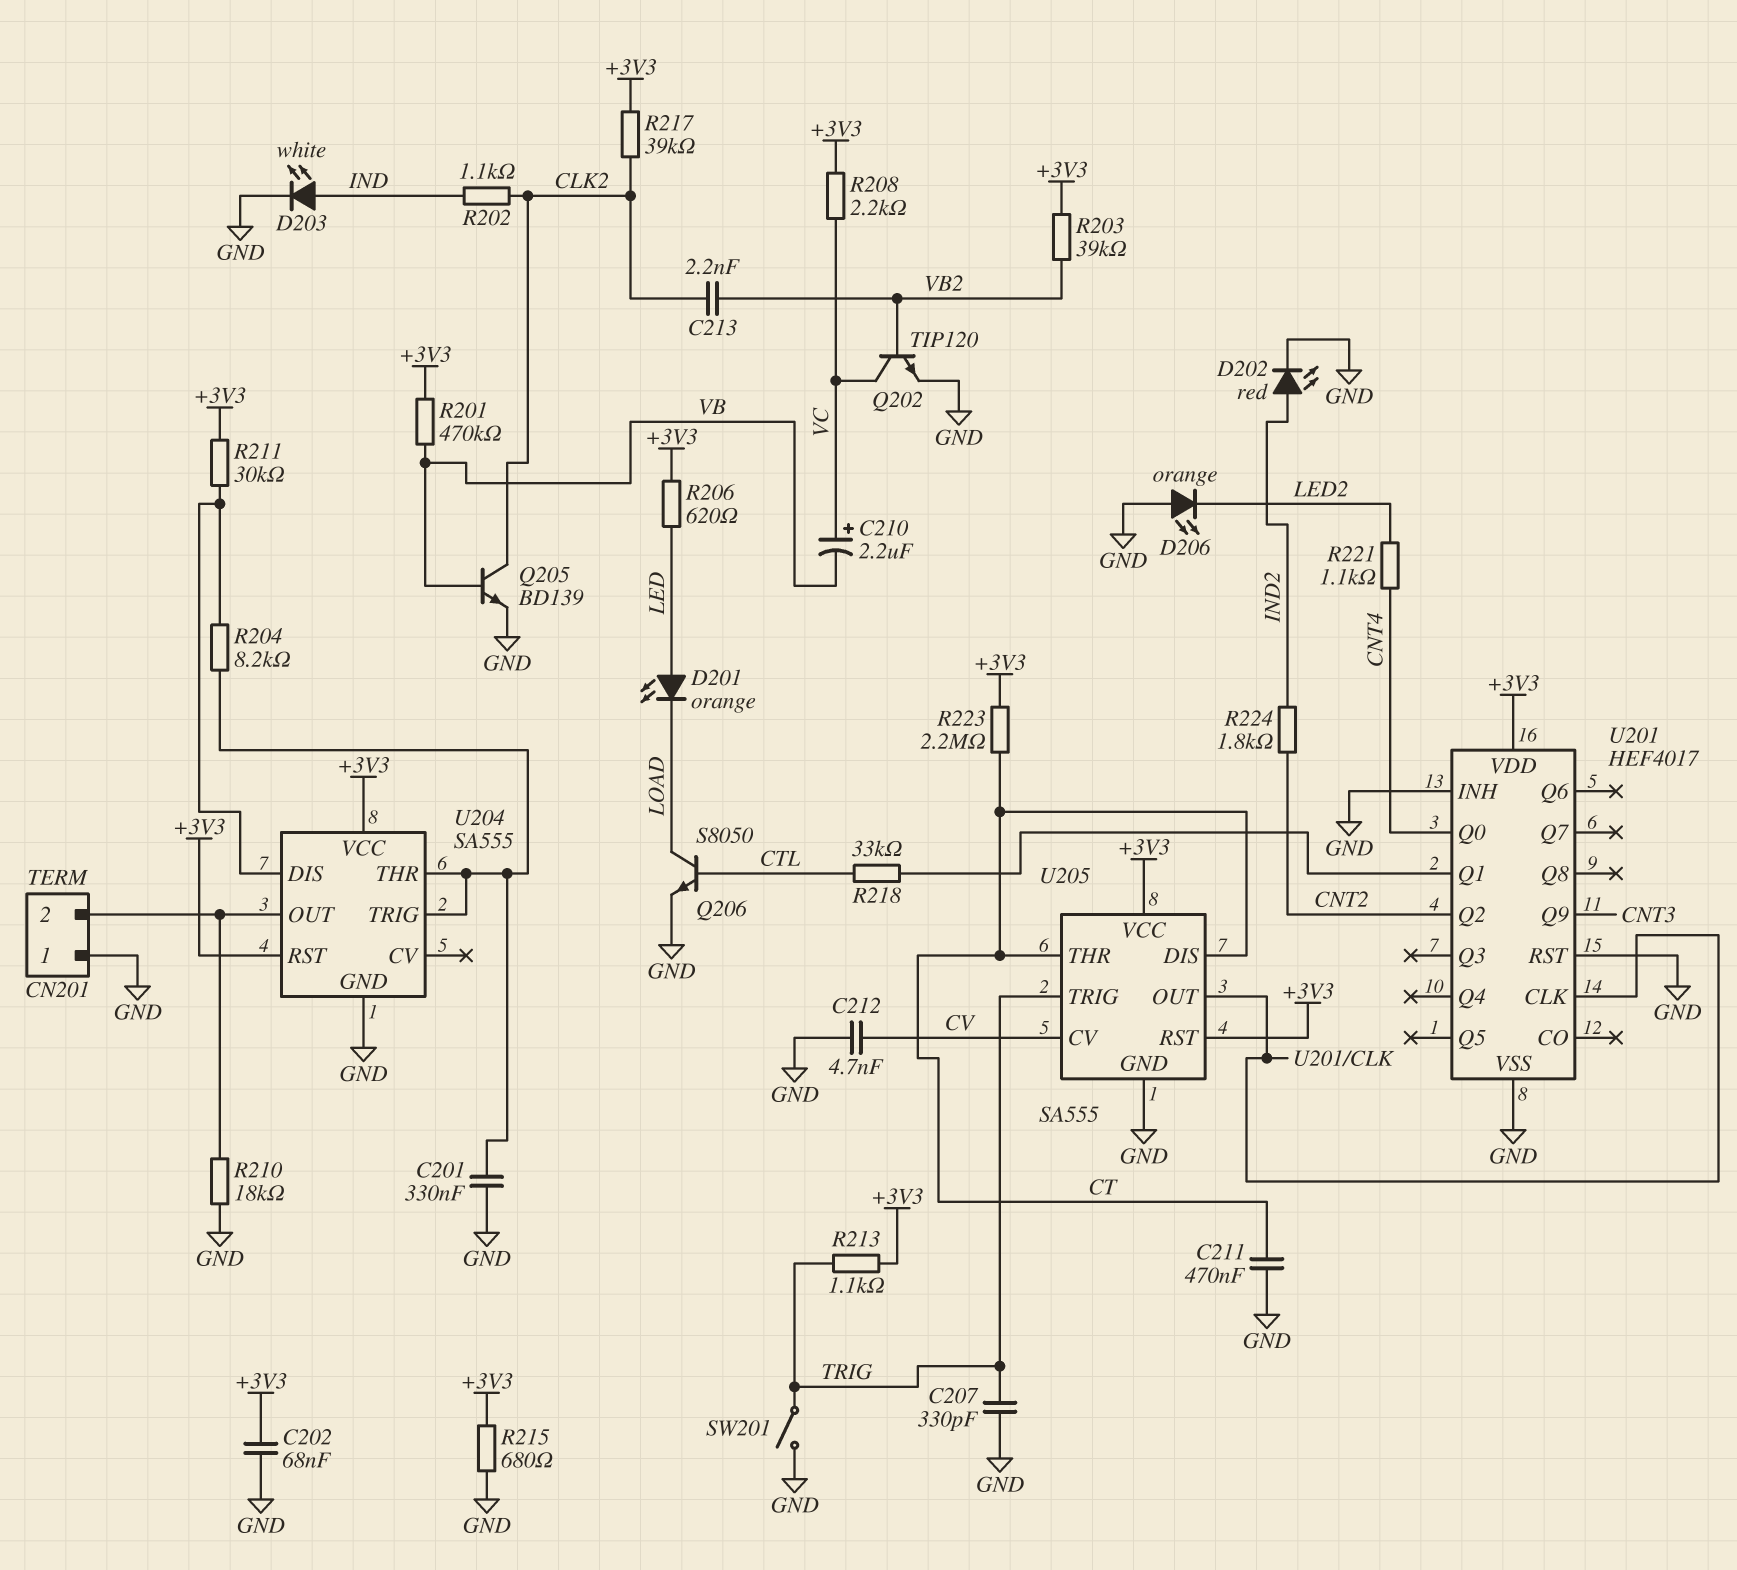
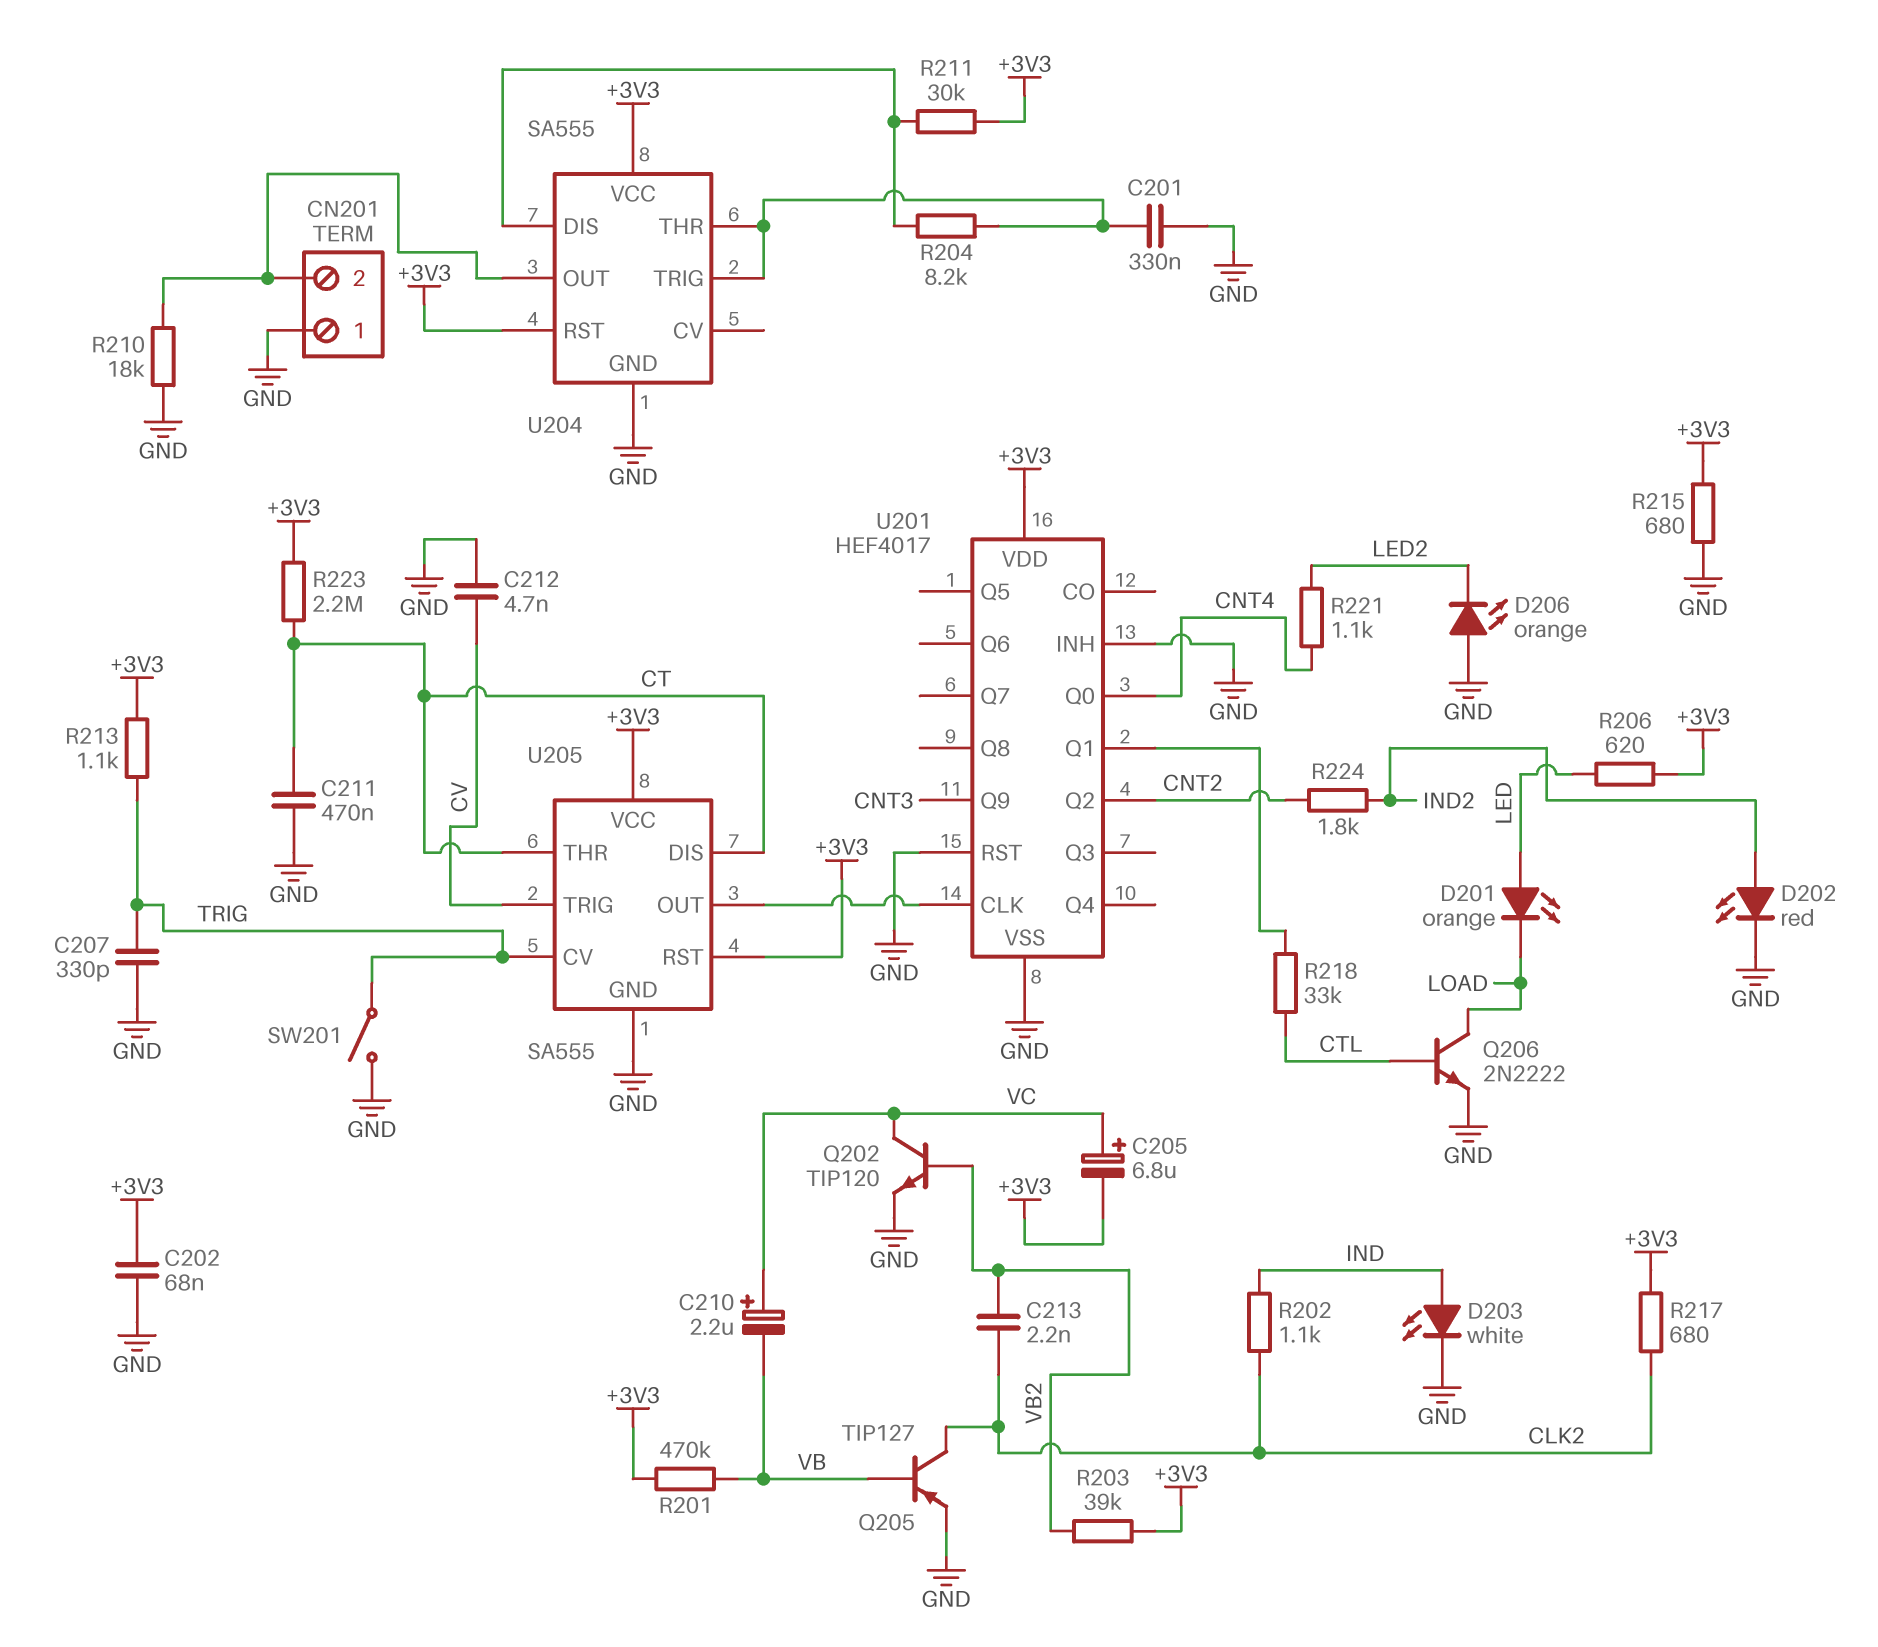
C205: none -> 6.8uF (plus VC, minus +3V3)
Q205: NPN BD139 (B VB, C CLK2, E GND) -> PNP TIP127 (B VB, C CLK2, E GND)
Q206: NPN S8050 (B CTL, C LOAD, E GND) -> NPN 2N2222 (B CTL, C LOAD, E GND)
R208: 2.2k (+3V3, VC) -> none
R217: 39k (+3V3, CLK2) -> 680 (+3V3, CLK2)
U205 pin CV: CV -> TRIG
U205 pin TRIG: TRIG -> CV

